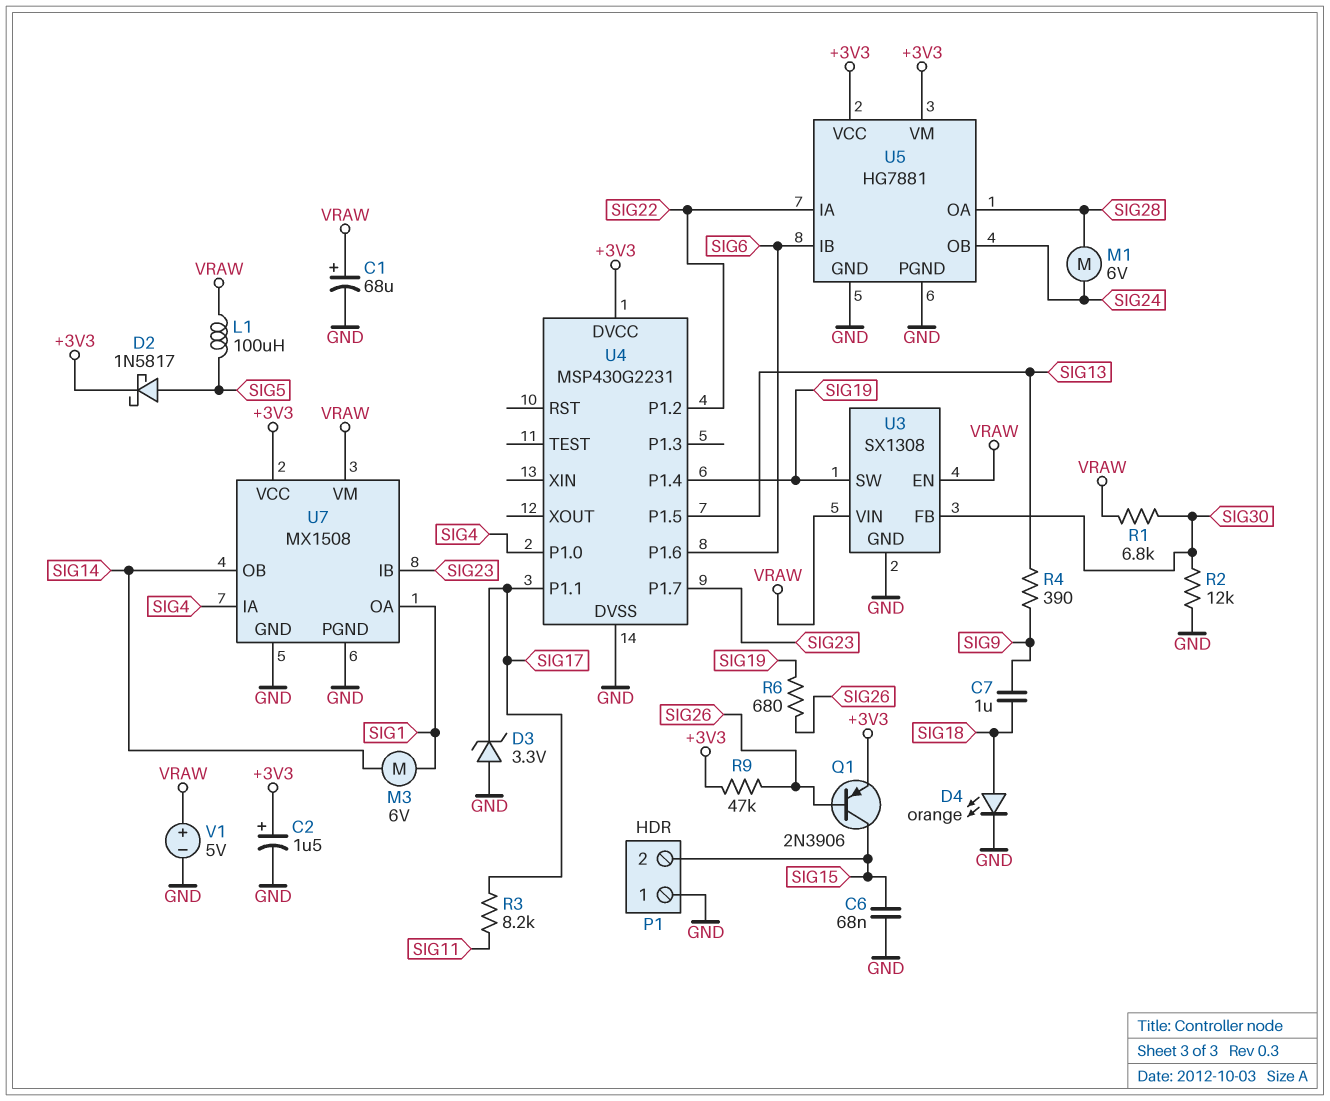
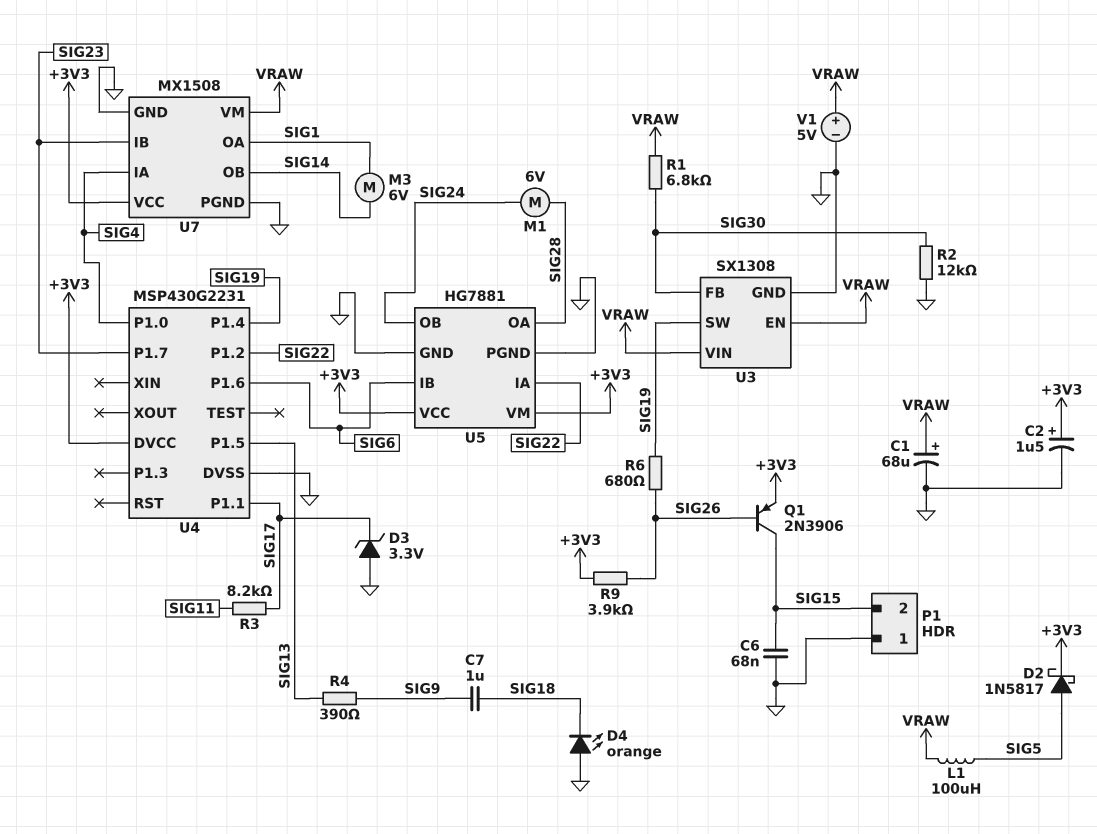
D4: LED orange (A SIG18, K GND) -> LED orange (A GND, K SIG18)
R9: 47k (+3V3, SIG26) -> 3.9k (+3V3, SIG26)

